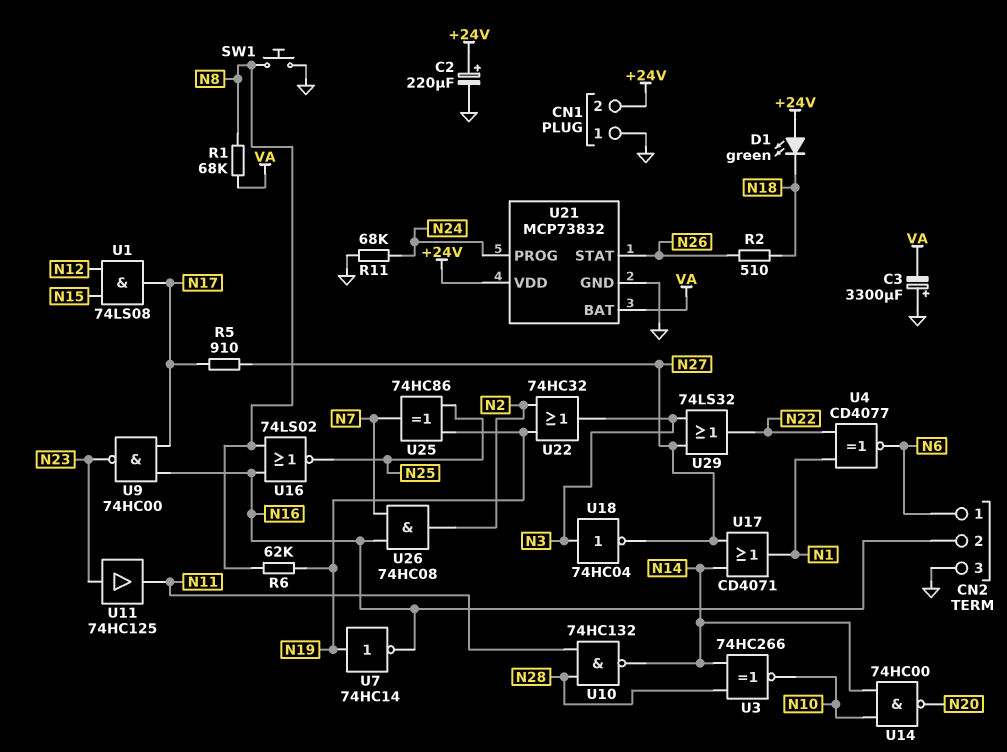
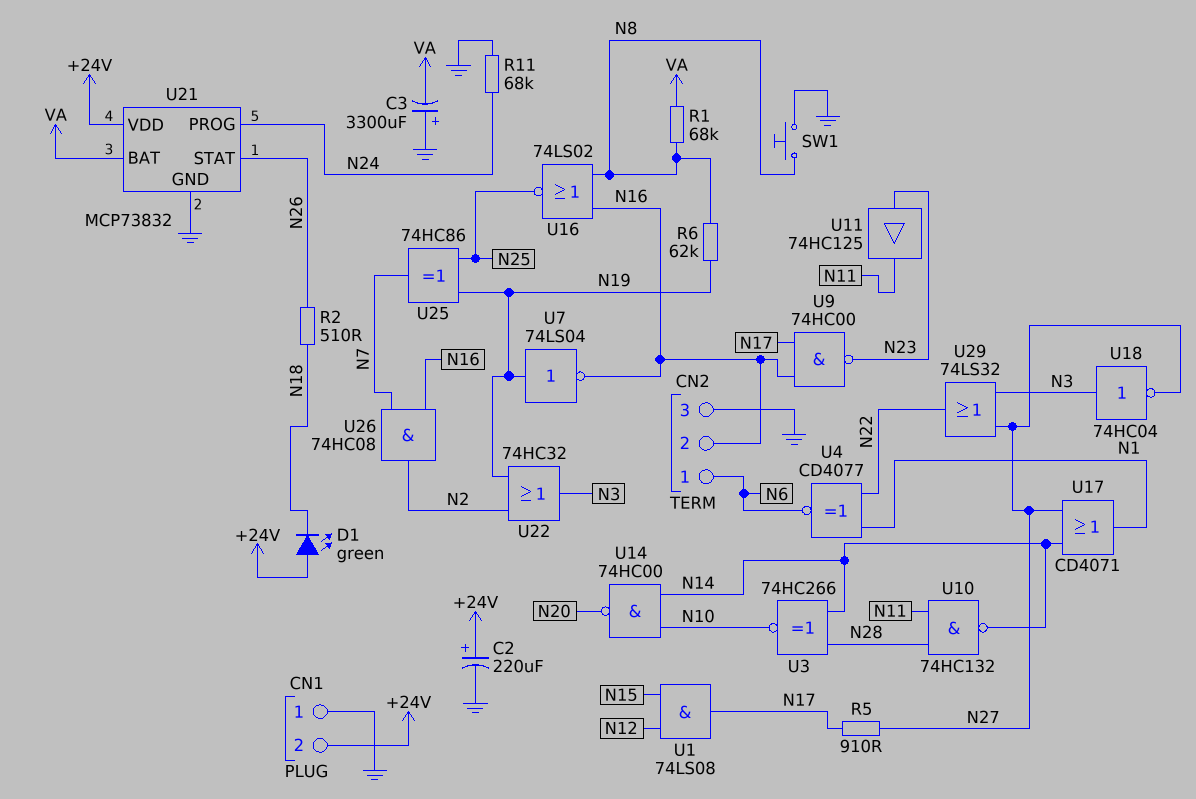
U7: NOT 74HC14 (in N19, out N16) -> NOT 74LS04 (in N19, out N16)

